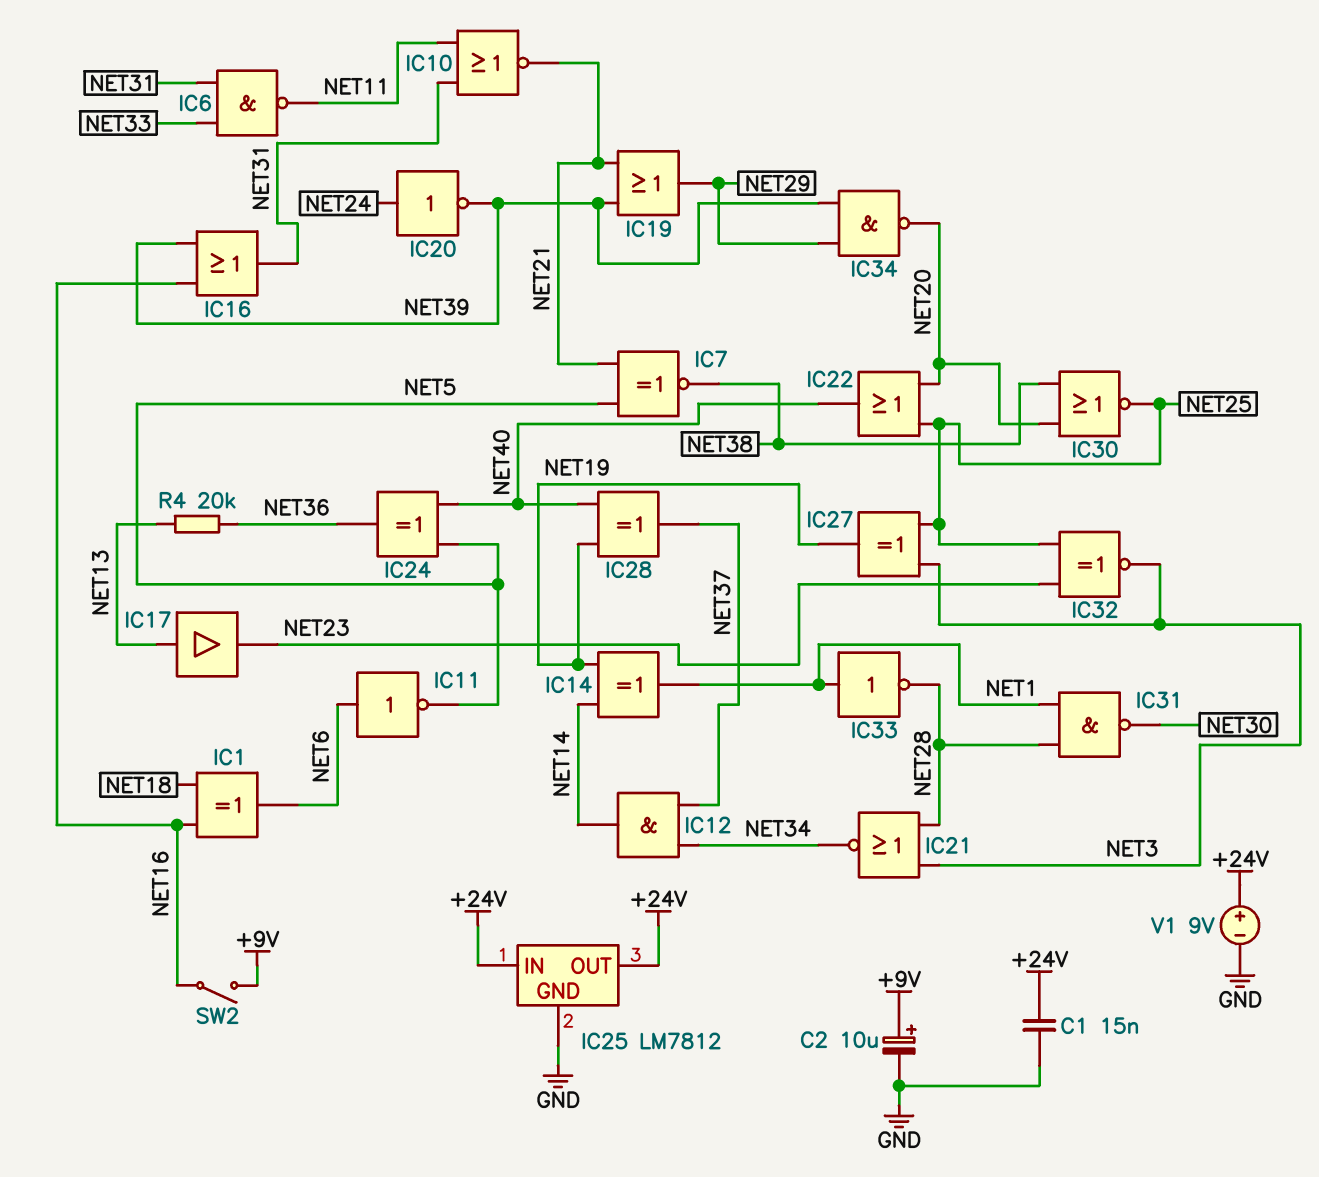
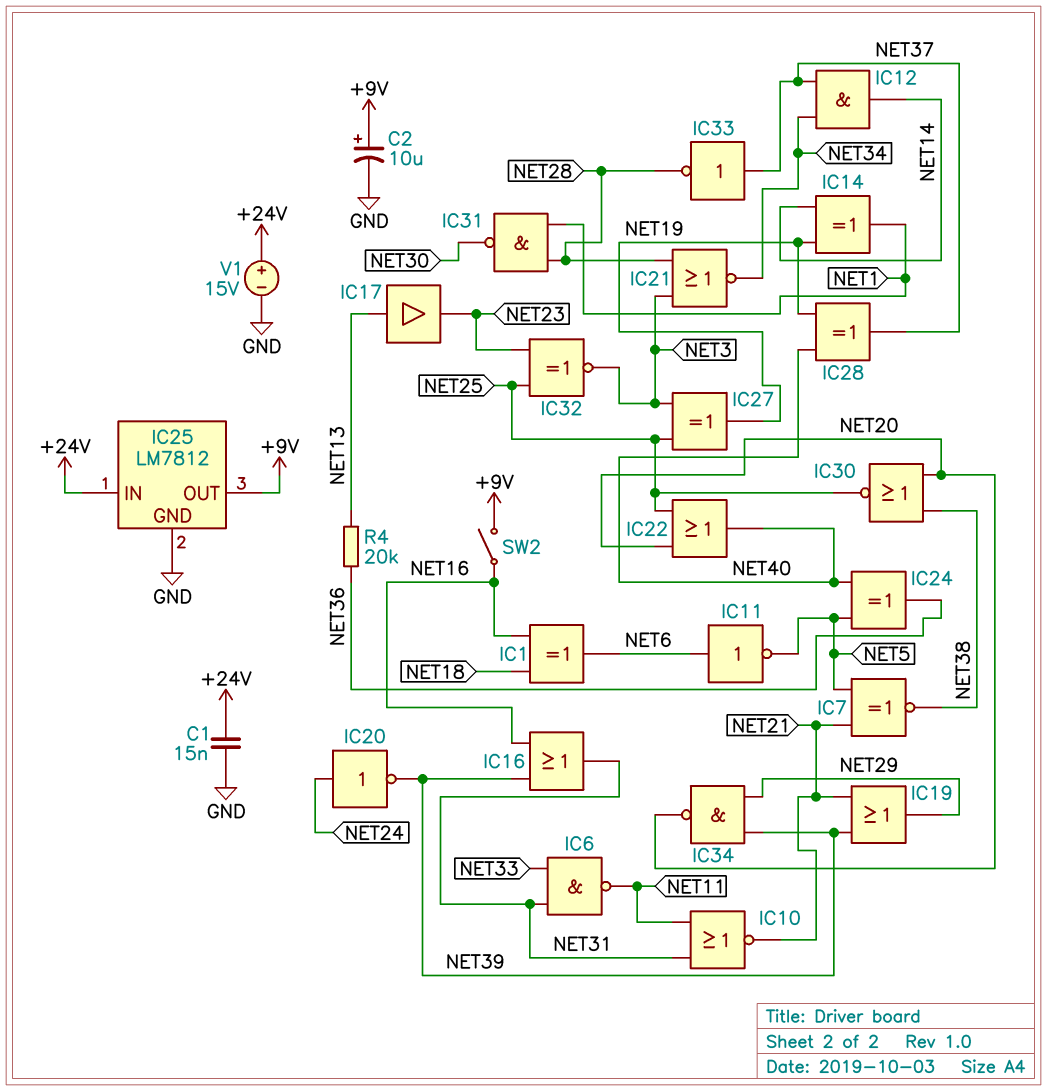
IC25 pin OUT: +24V -> +9V
IC33: NOT (in NET1, out NET28) -> NOT (in NET37, out NET28)
V1: 9V (plus +24V, minus GND) -> 15V (plus +24V, minus GND)

